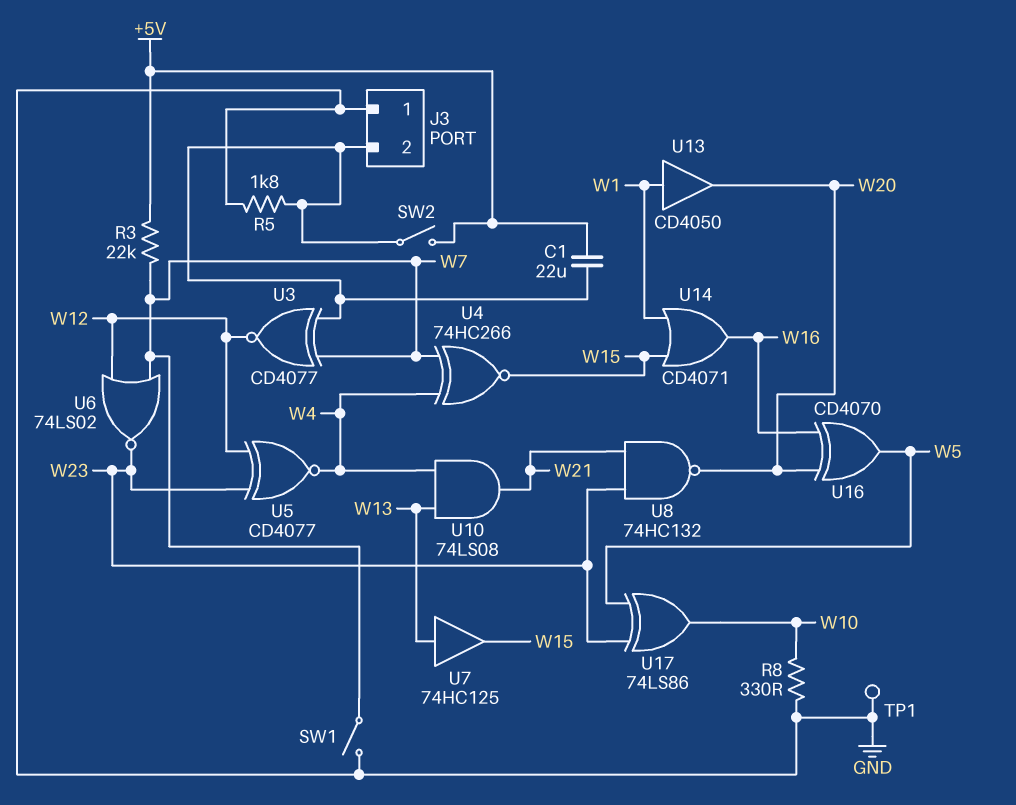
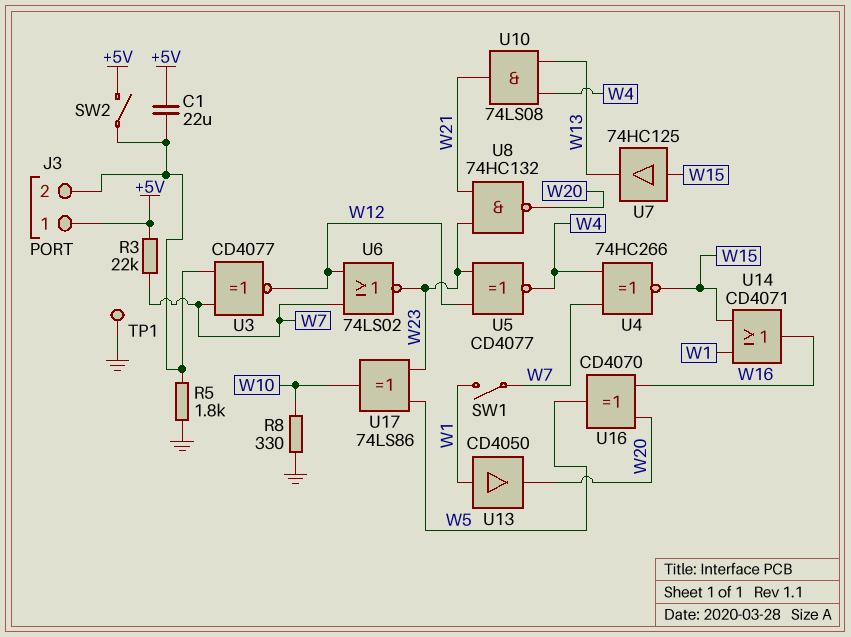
J3 pin 1: GND -> +5V
SW1: switch (GND, W7) -> switch (W1, W7)
U7: buffer 74HC125 (in W13, out W15) -> buffer 74HC125 (in W15, out W13)

